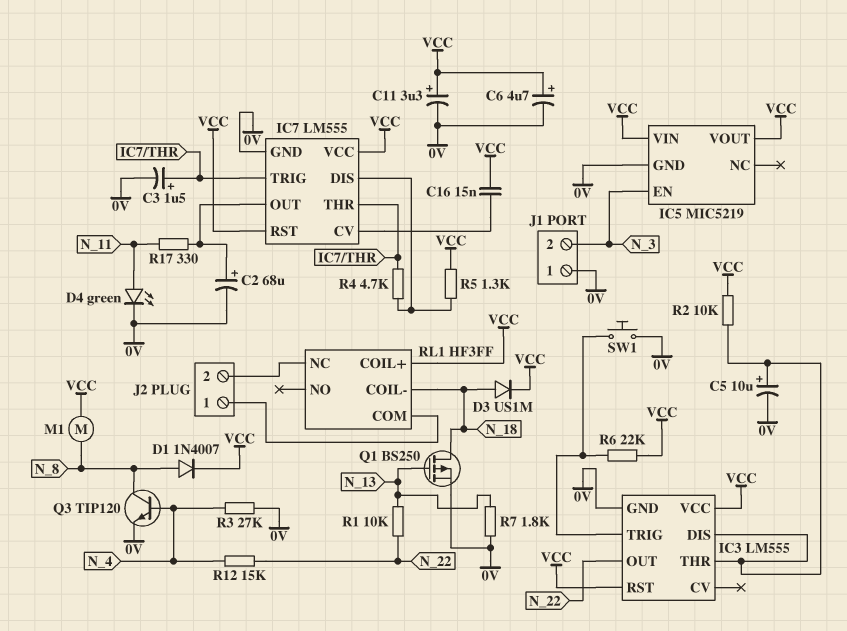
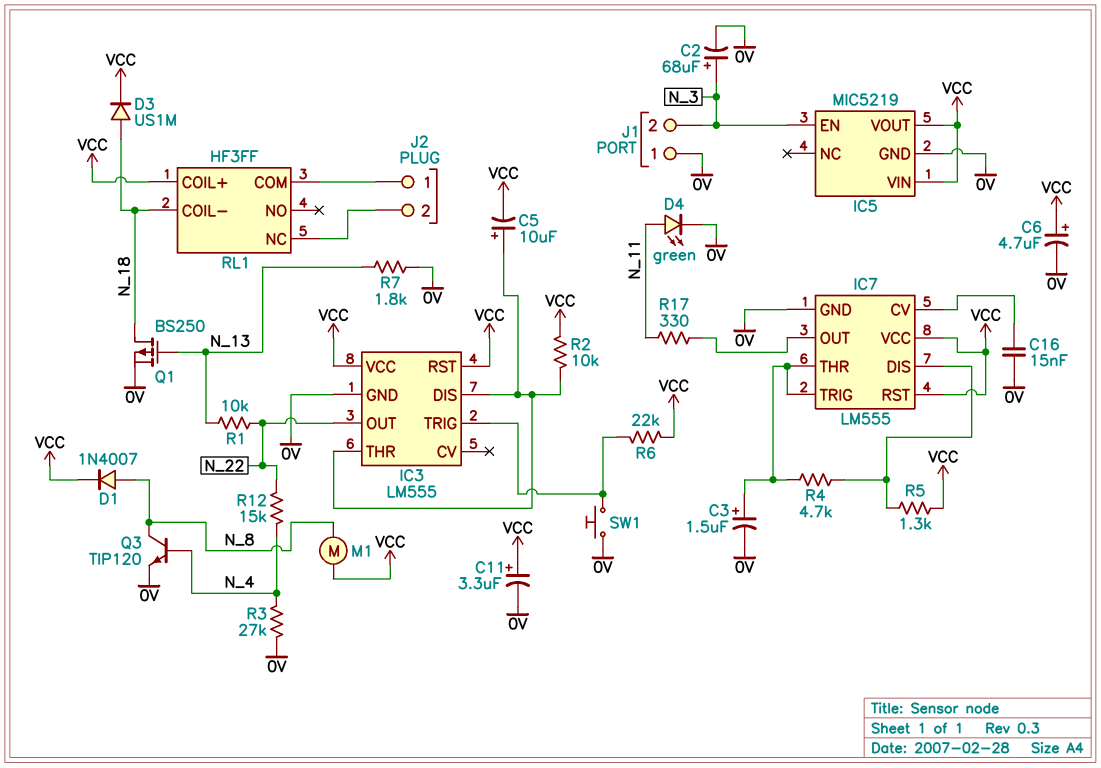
C2: 68uF (plus IC7/OUT, minus 0V) -> 68uF (plus N_3, minus 0V)
C5: 10uF (plus IC3/DIS, minus 0V) -> 10uF (plus IC3/DIS, minus VCC)
C16: 15nF (IC7/CV, VCC) -> 15nF (0V, IC7/CV)

